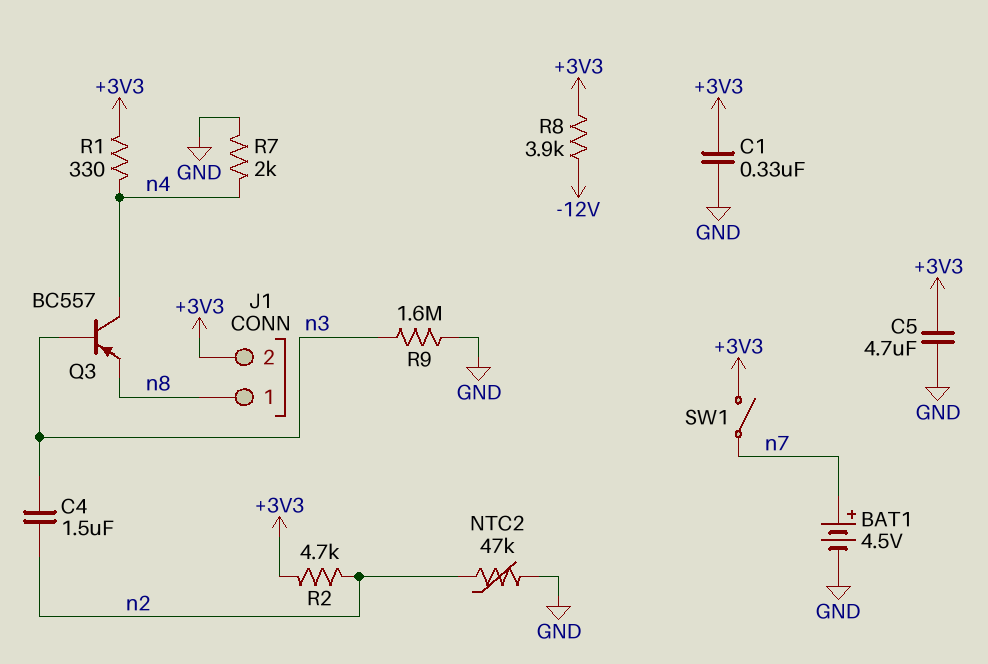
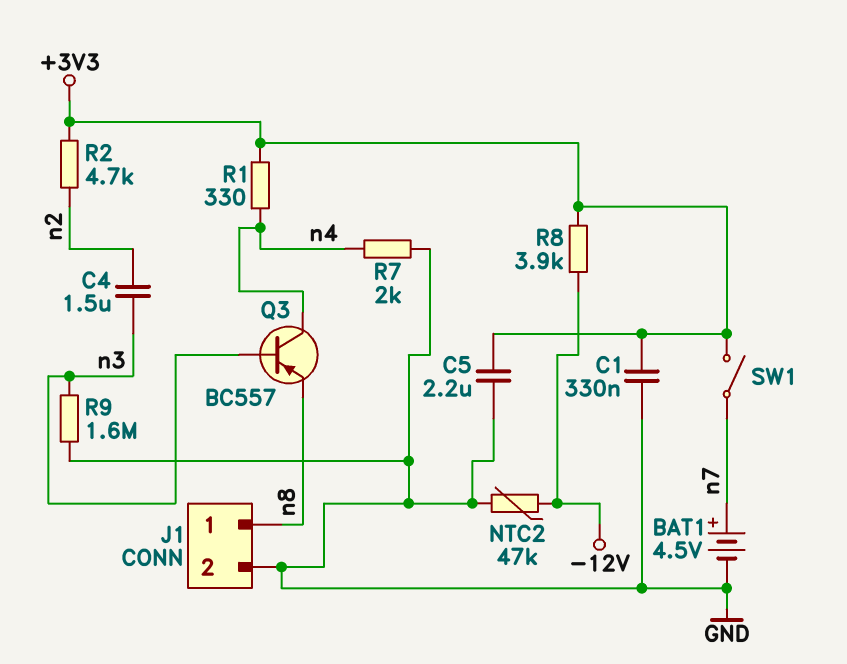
C5: 4.7uF (+3V3, GND) -> 2.2uF (+3V3, GND)
J1 pin 2: +3V3 -> GND
NTC2: 47k (GND, n2) -> 47k (-12V, GND)

